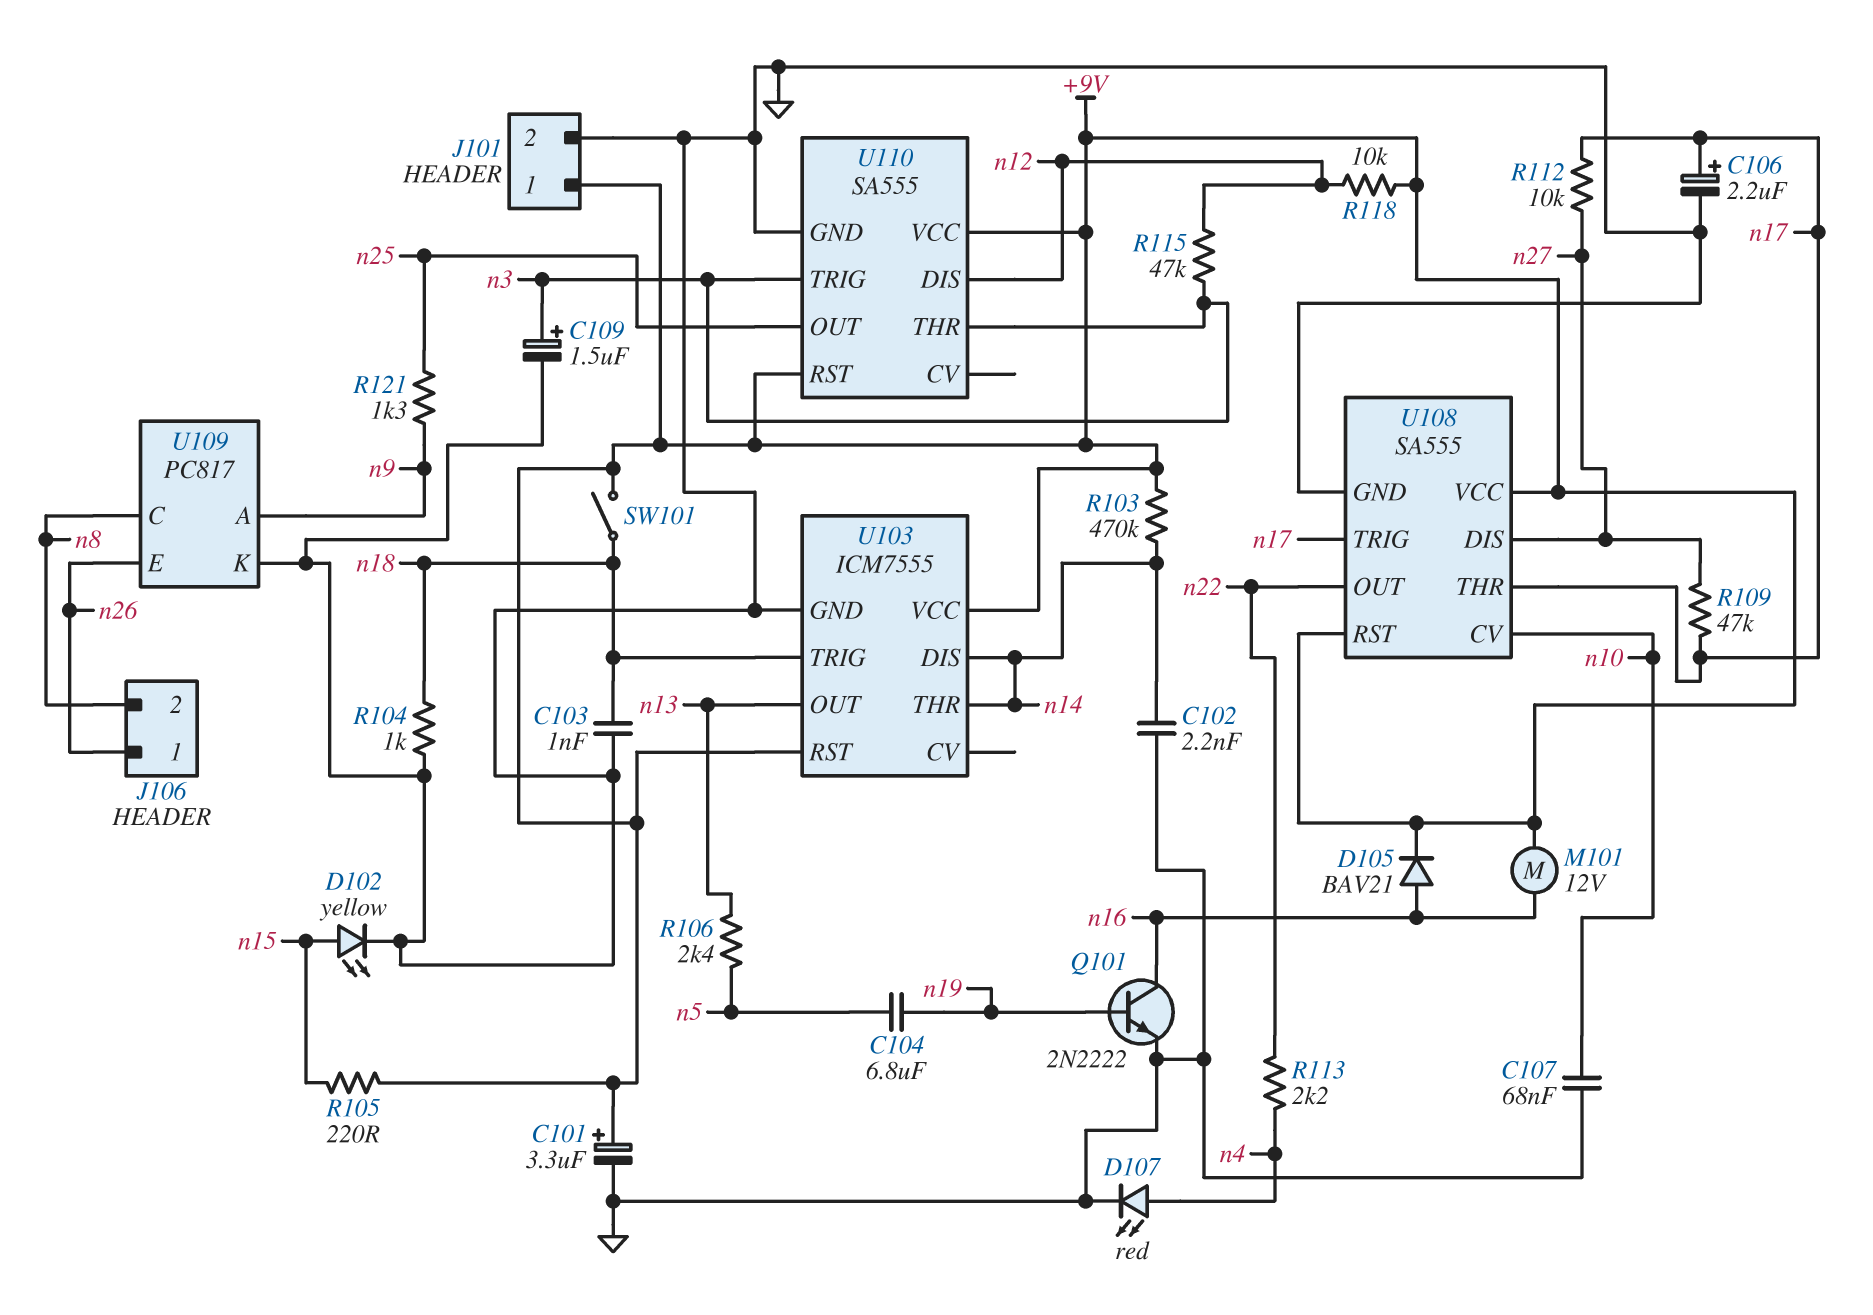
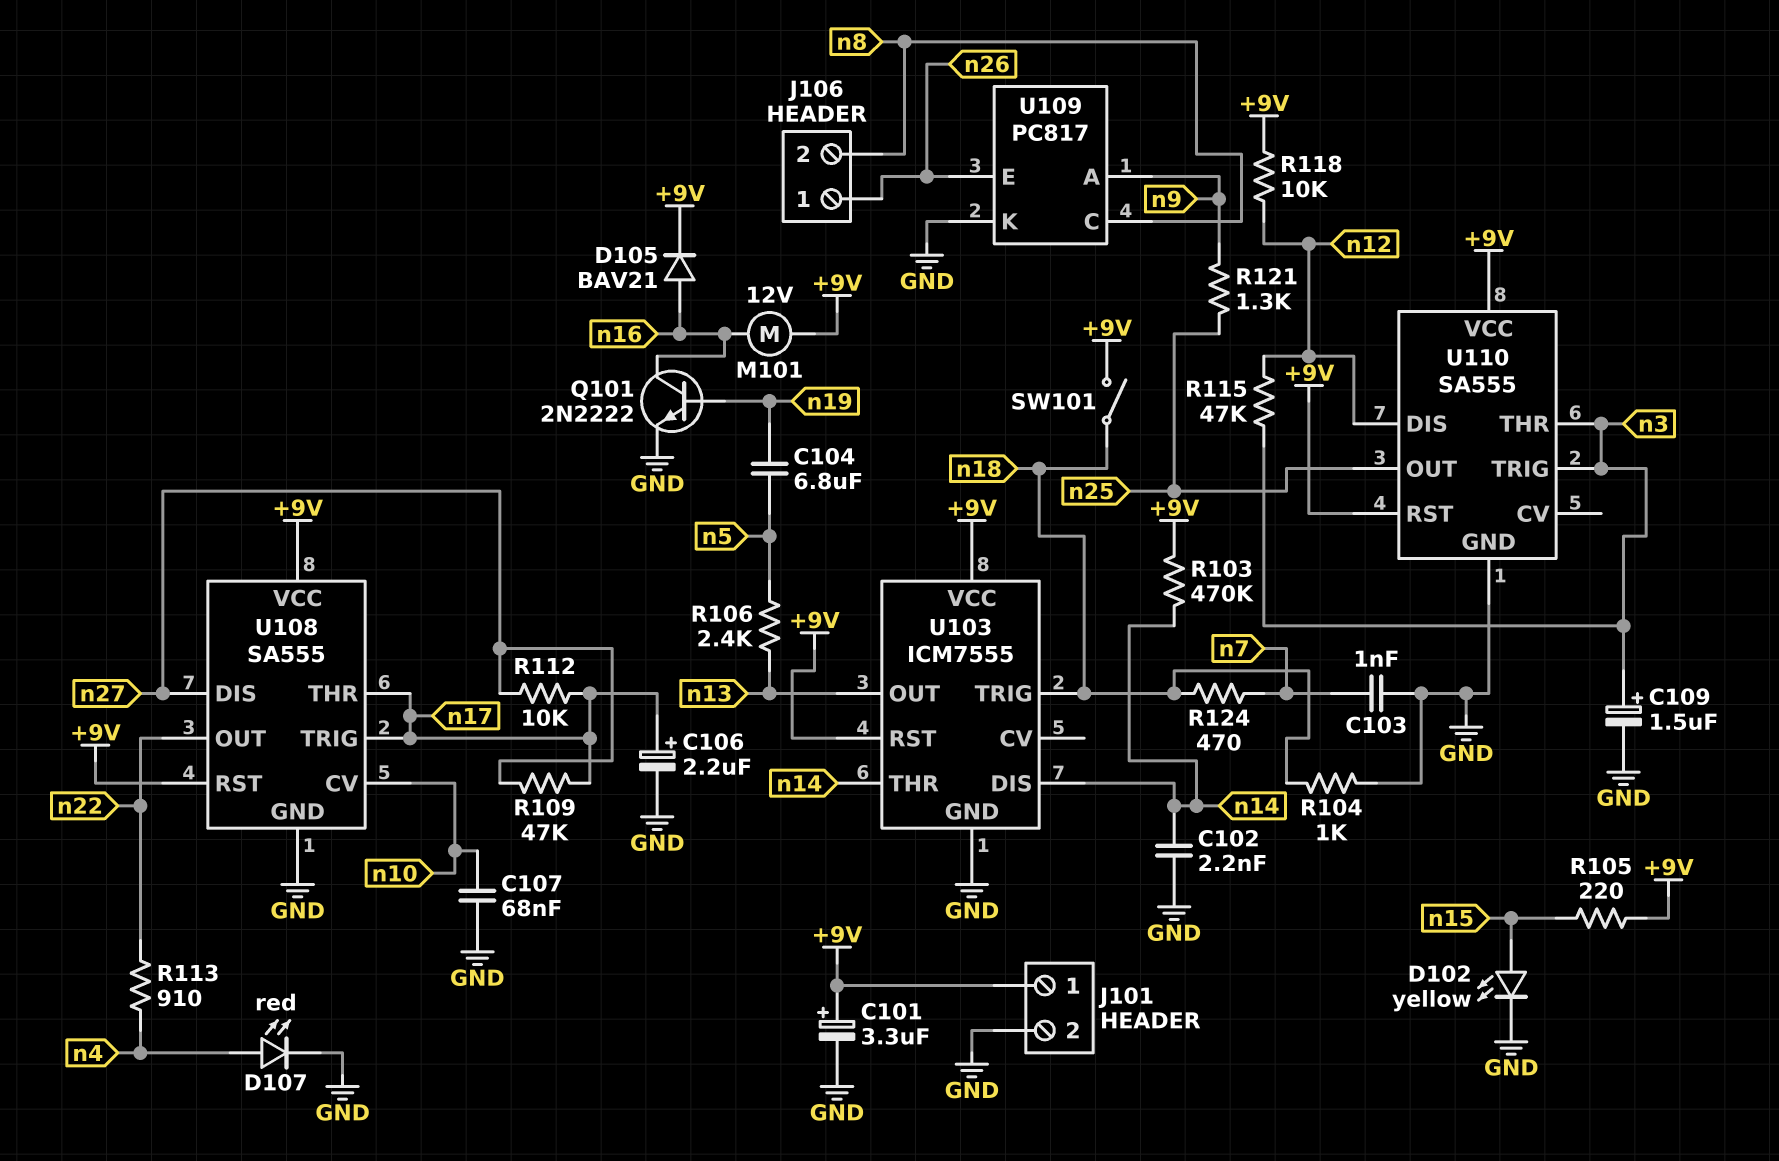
C103: 1nF (GND, n18) -> 1nF (GND, n7)
R113: 2.2k (n4, n22) -> 910 (n4, n22)
R124: none -> 470 (n7, n18)

